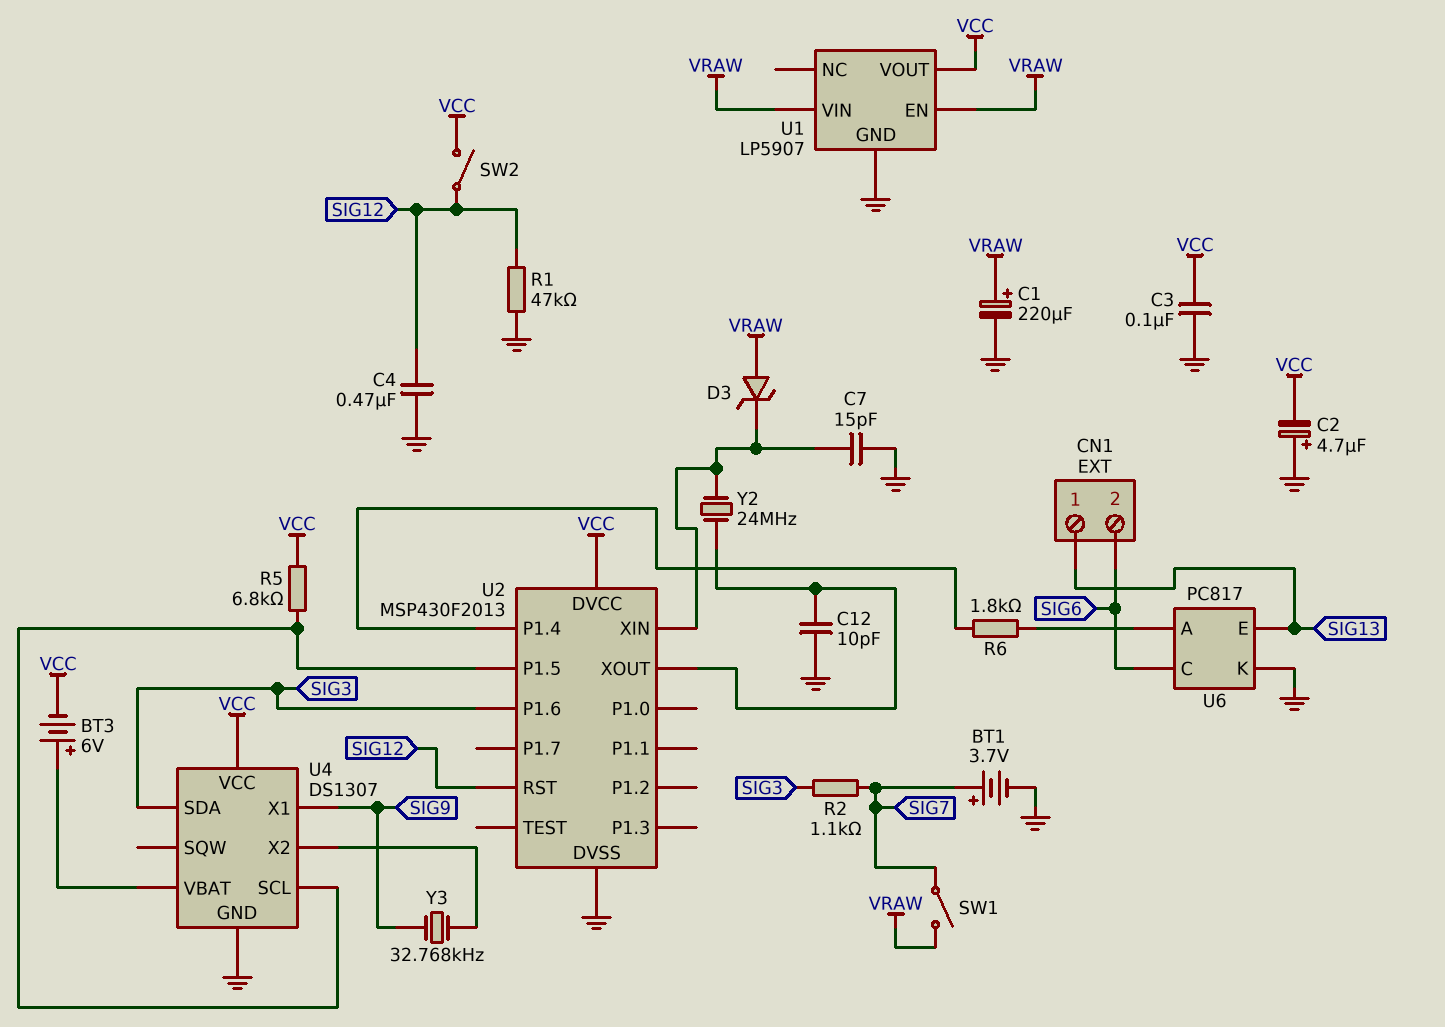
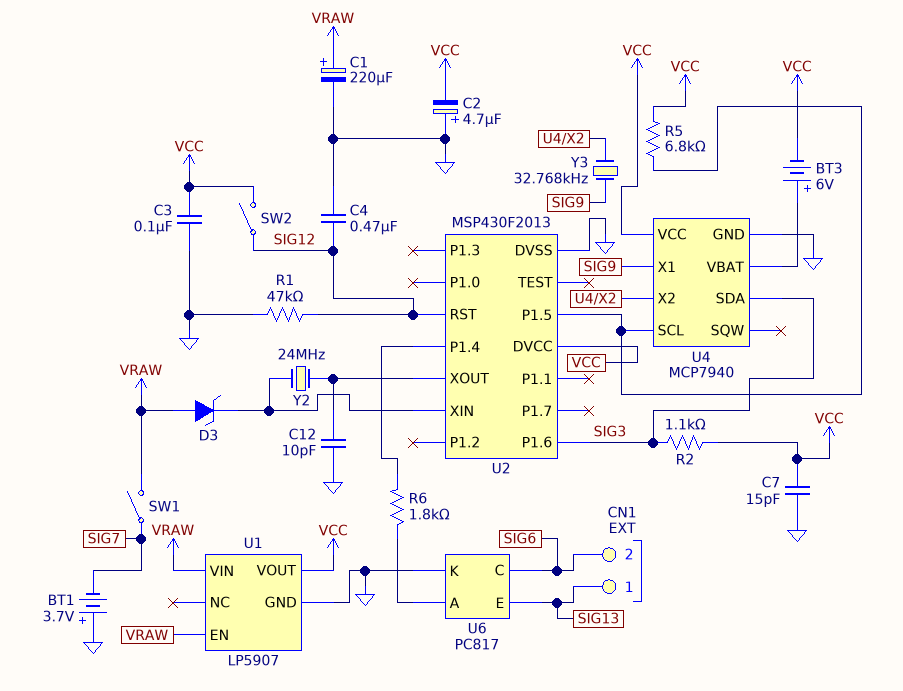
BT1: 3.7V (plus SIG7, minus GND) -> 3.7V (plus GND, minus SIG7)
C7: 15pF (GND, U2/XIN) -> 15pF (GND, VCC)
R2: 1.1k (SIG3, SIG7) -> 1.1k (SIG3, VCC)
U4: DS1307 -> MCP7940

